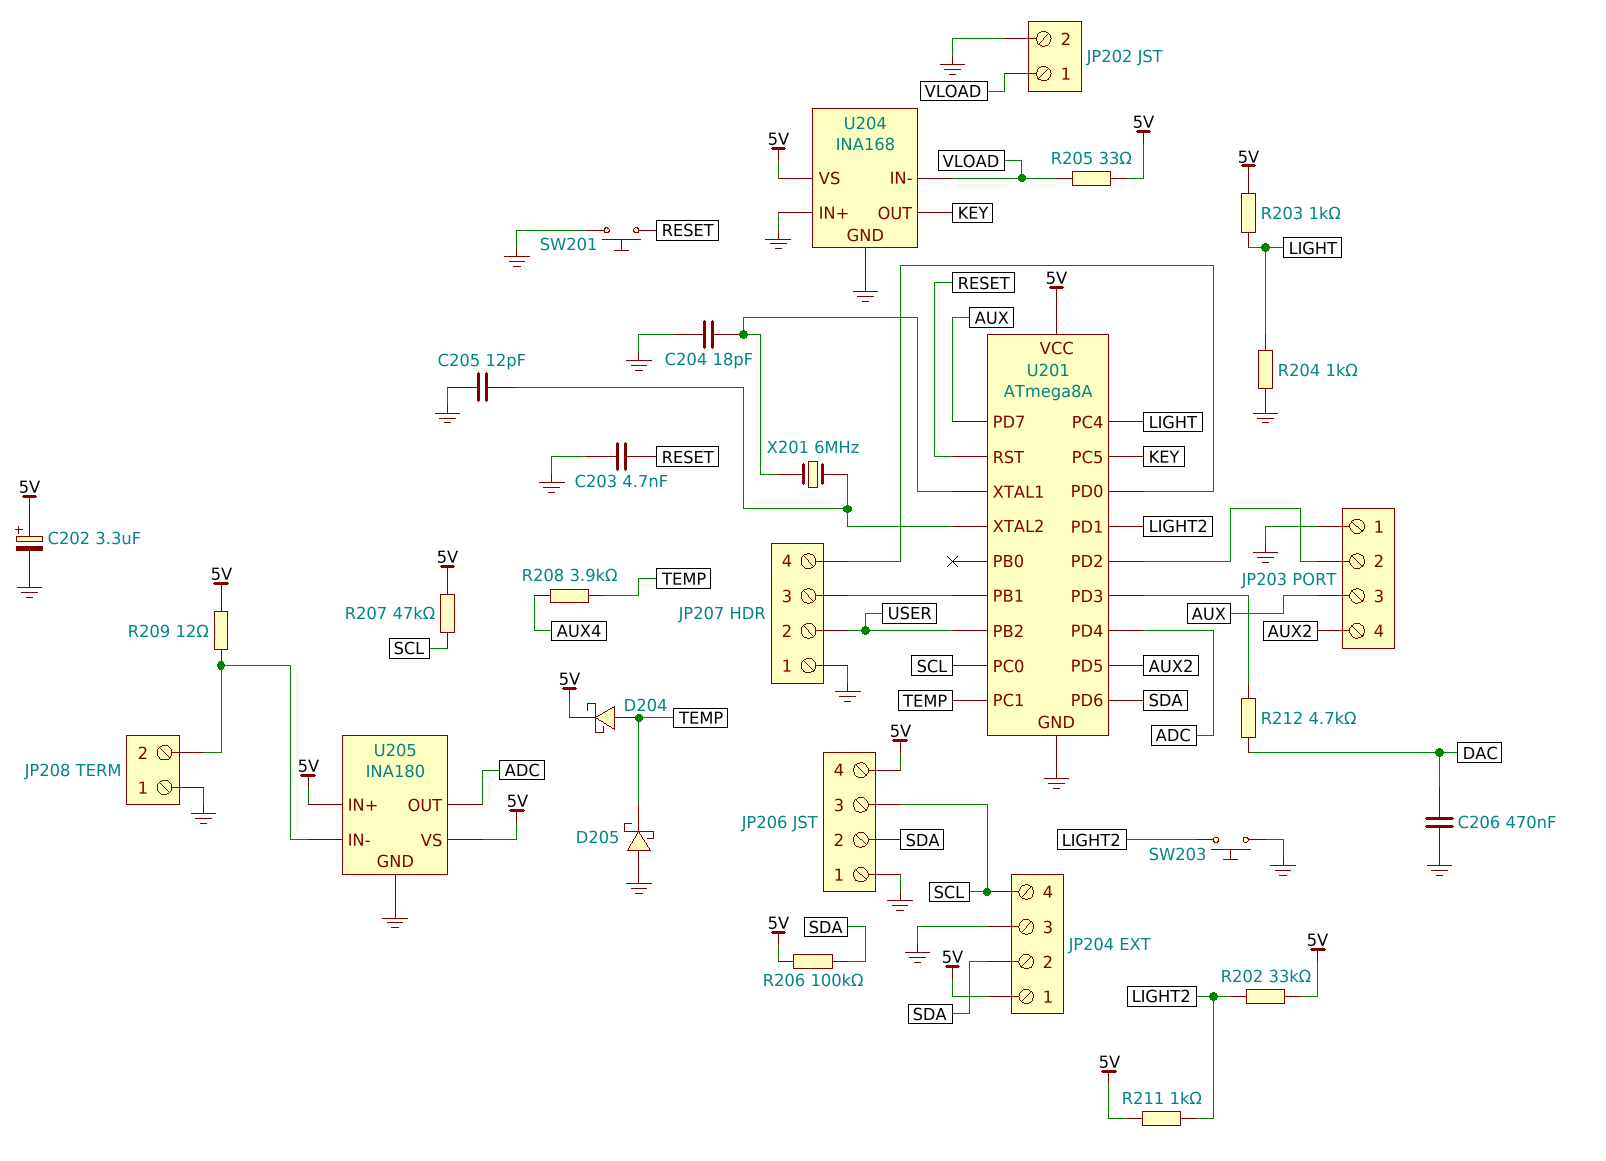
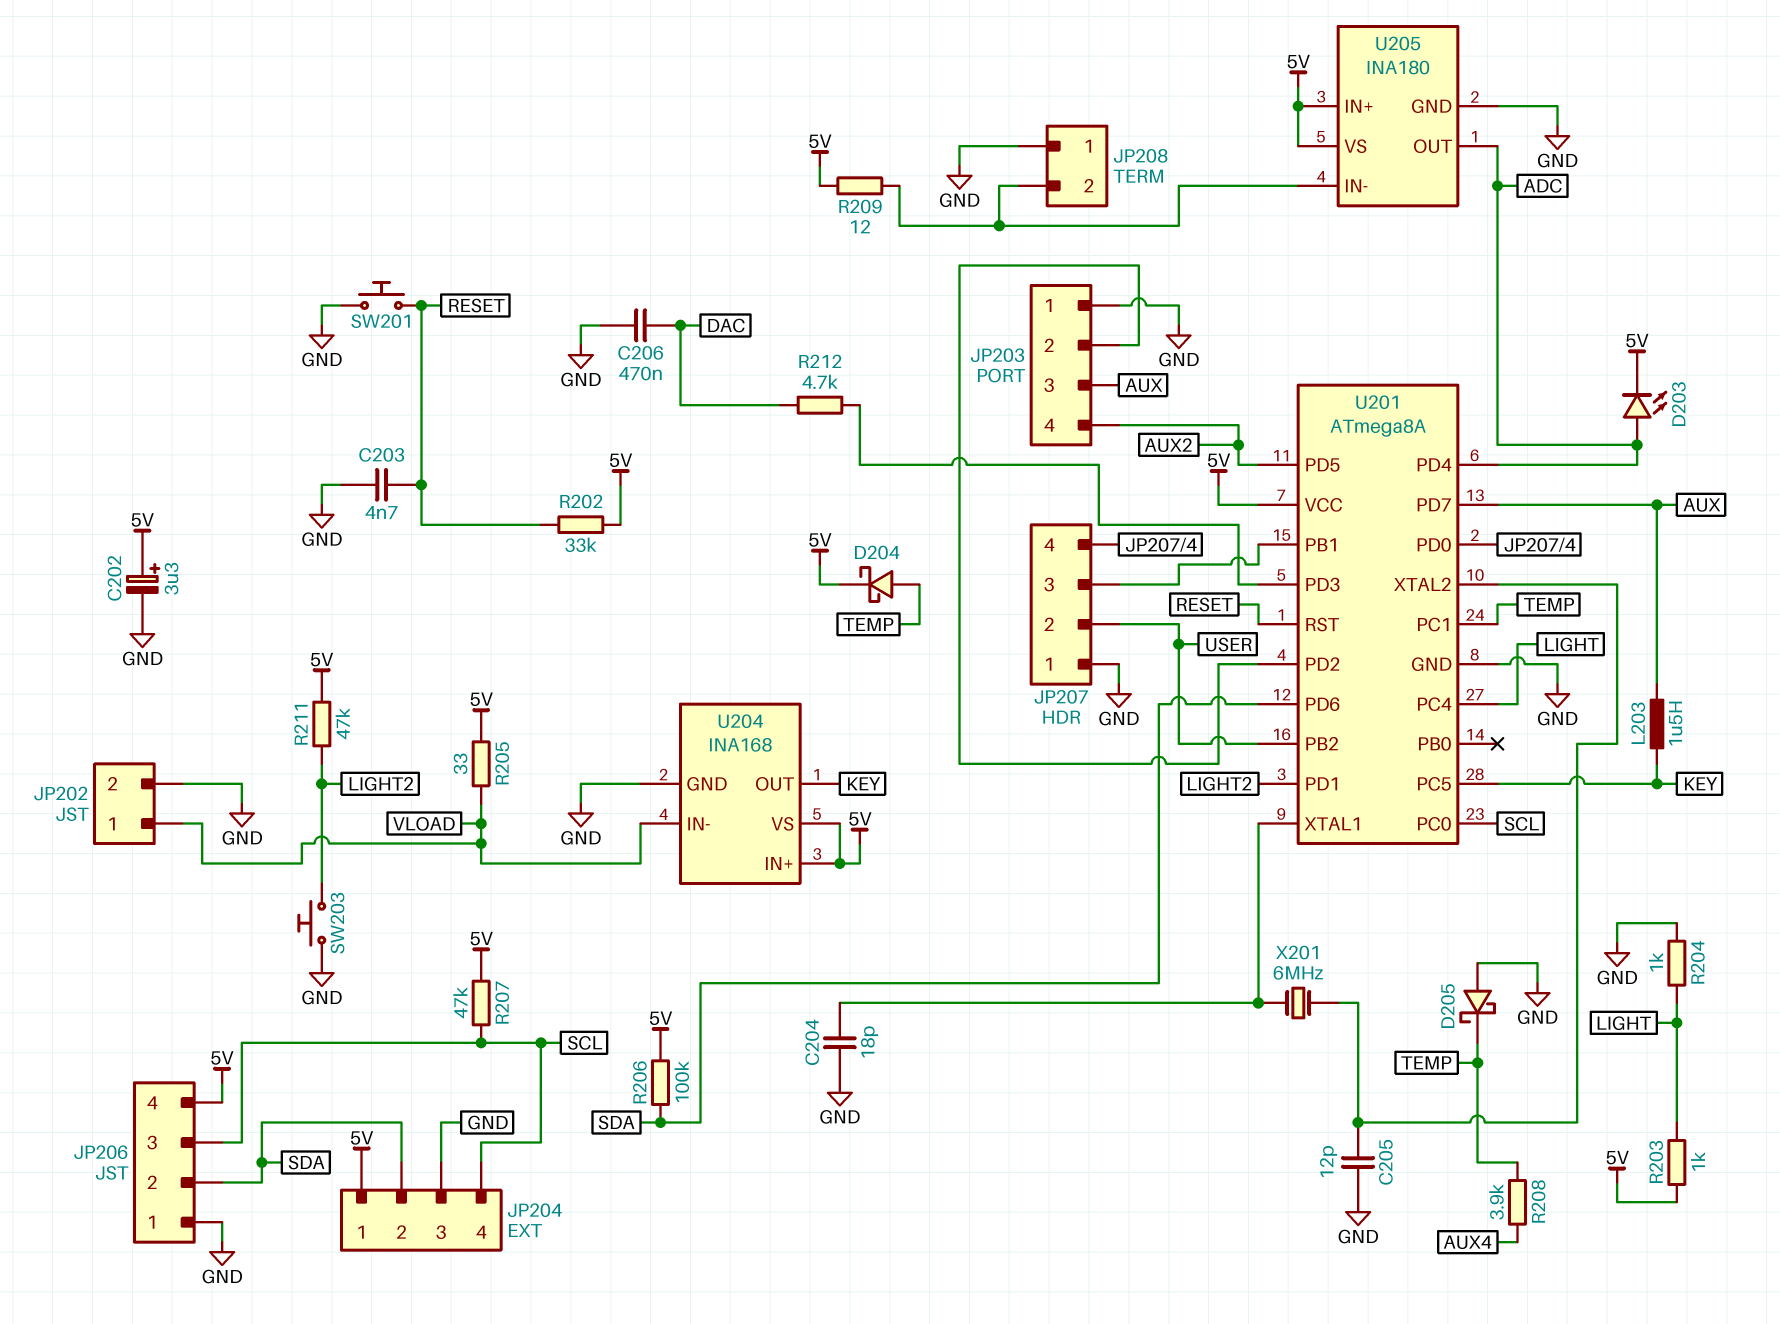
D203: none -> LED (A ADC, K 5V)
L203: none -> 1.5uH (AUX, KEY)
R202: 33k (5V, LIGHT2) -> 33k (5V, RESET)
R211: 1k (5V, LIGHT2) -> 47k (5V, LIGHT2)
U204 pin IN+: GND -> 5V

